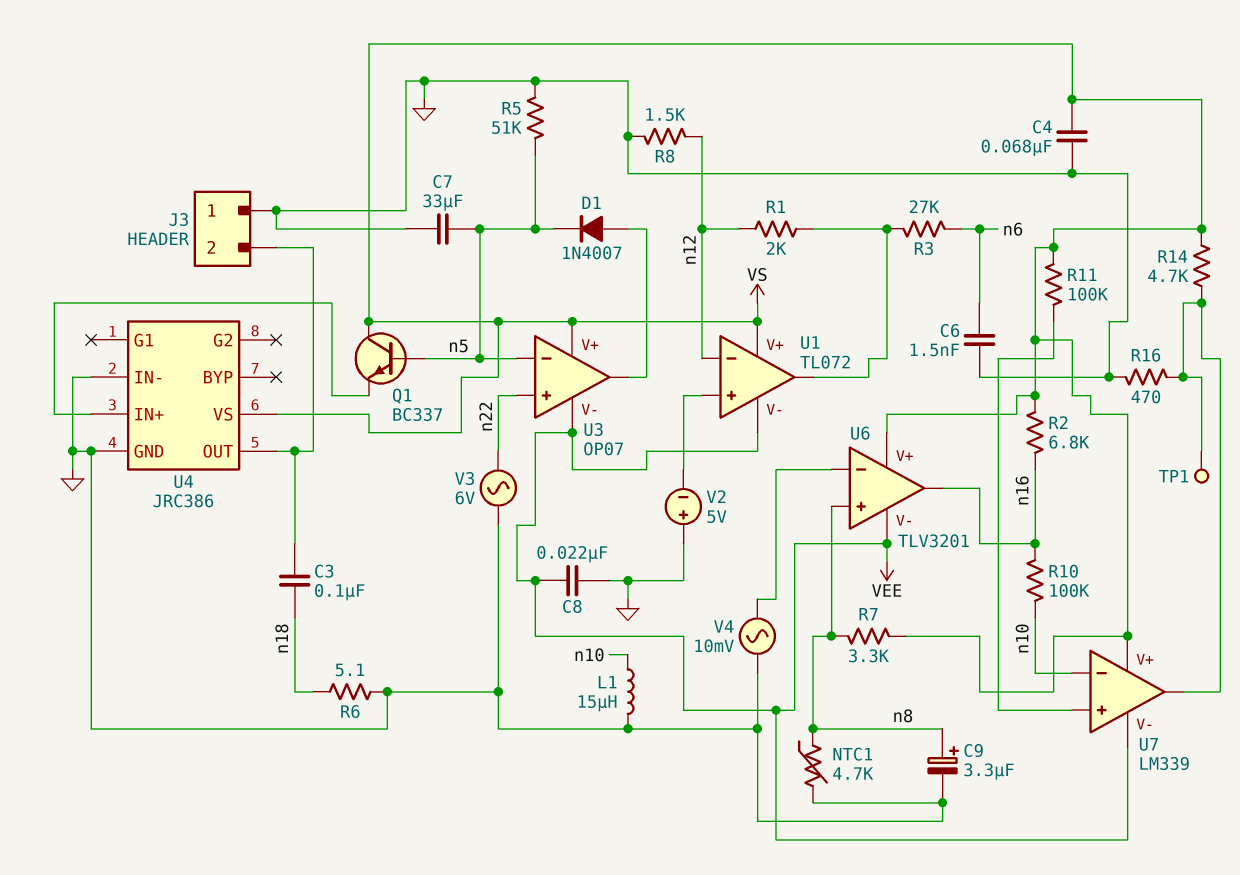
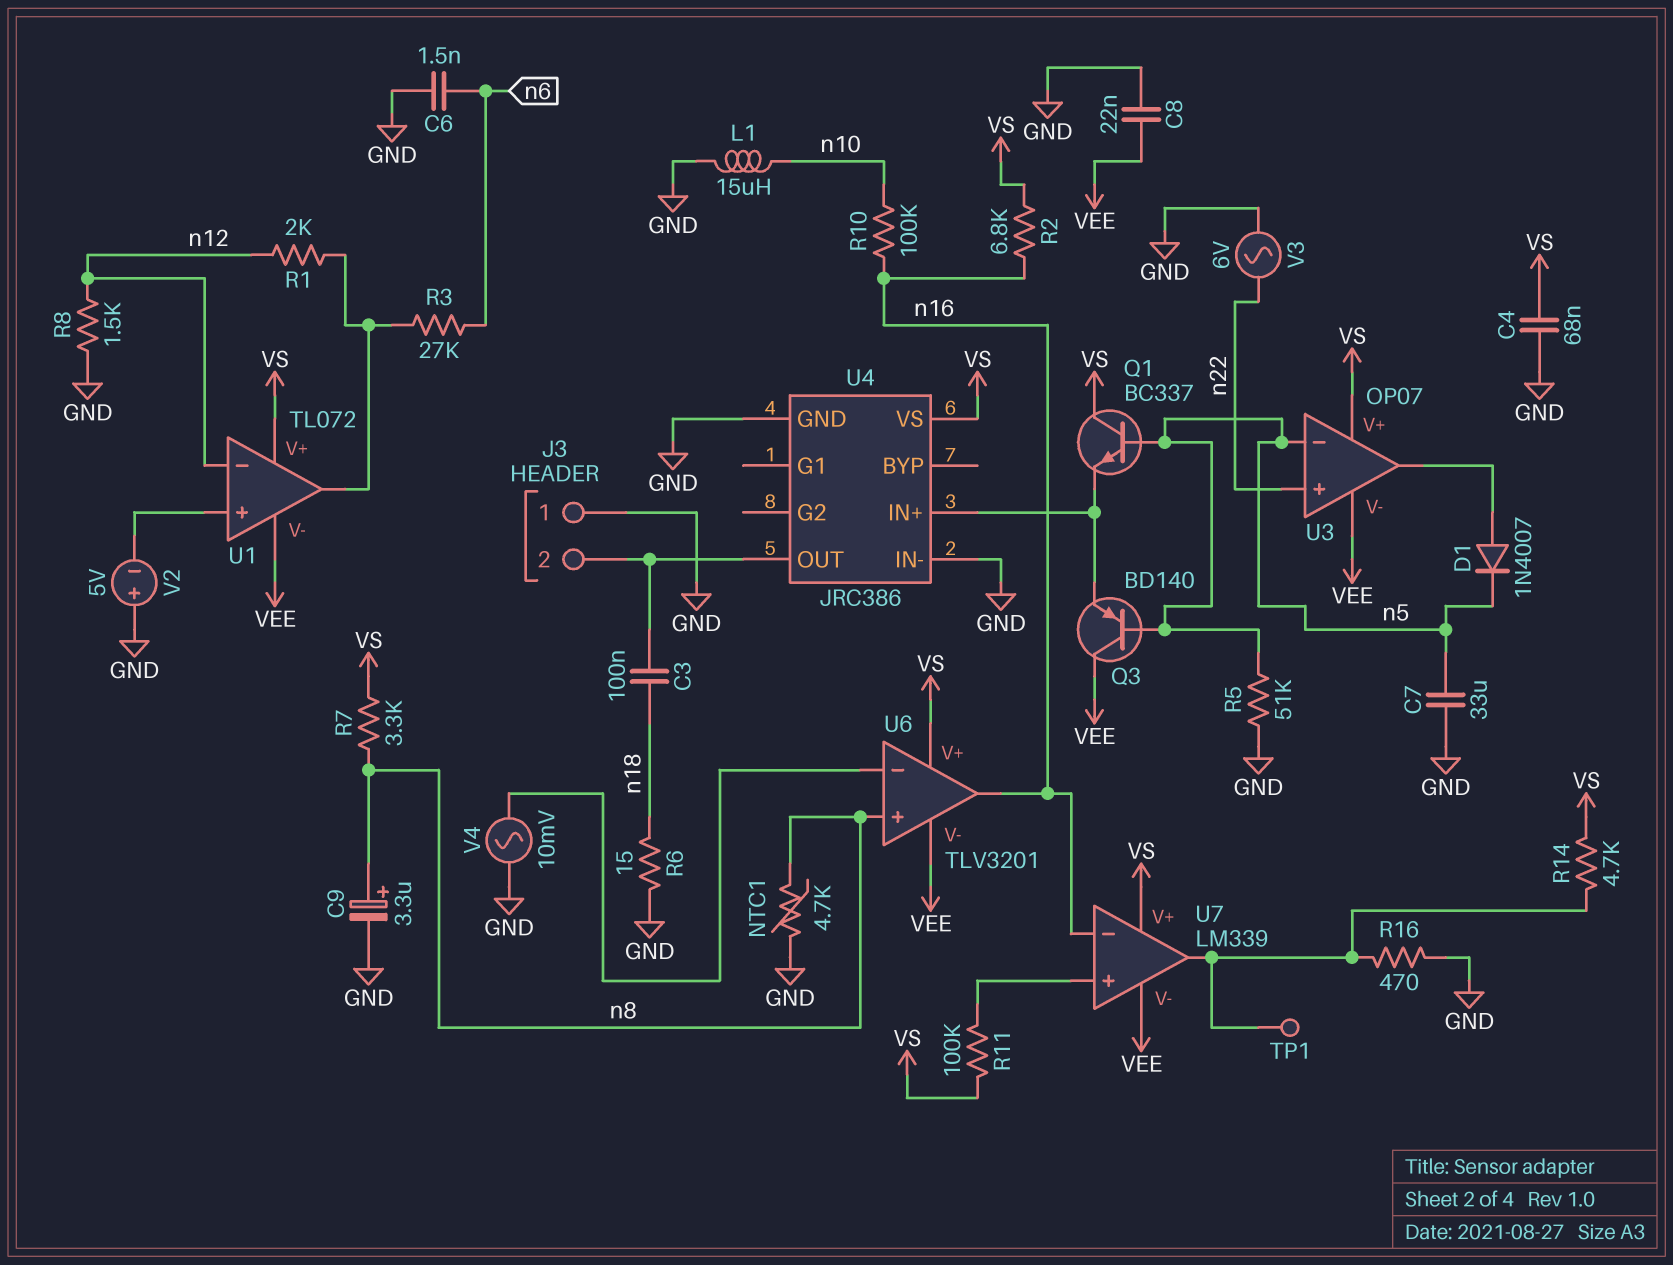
Q3: none -> PNP BD140 (B n5, C VEE, E U4/IN+)
R6: 5.1 (GND, n18) -> 15 (GND, n18)
U7 pin in-: n10 -> n16

